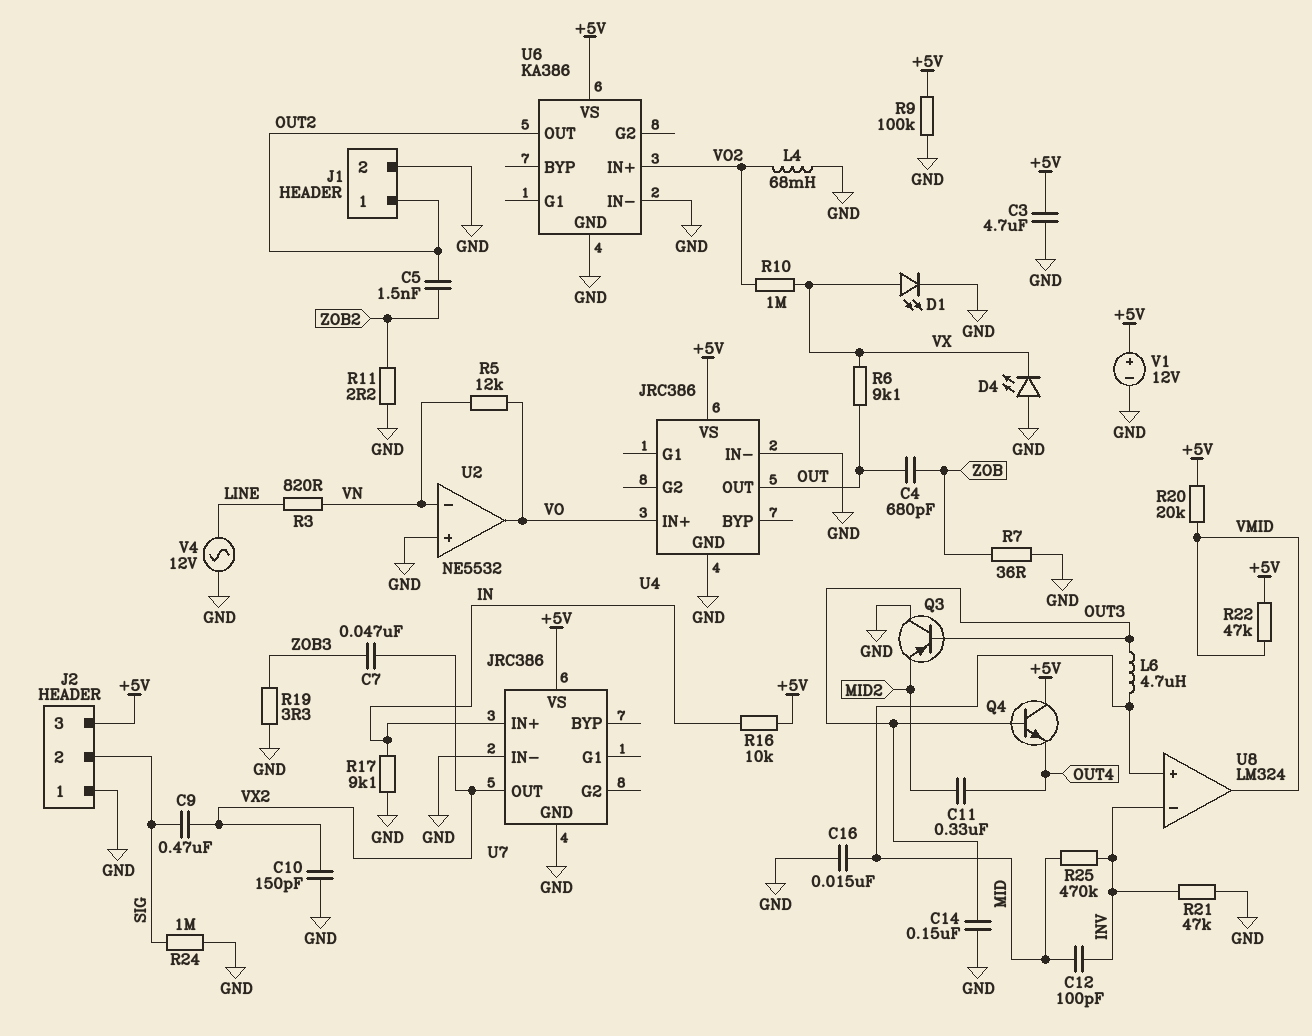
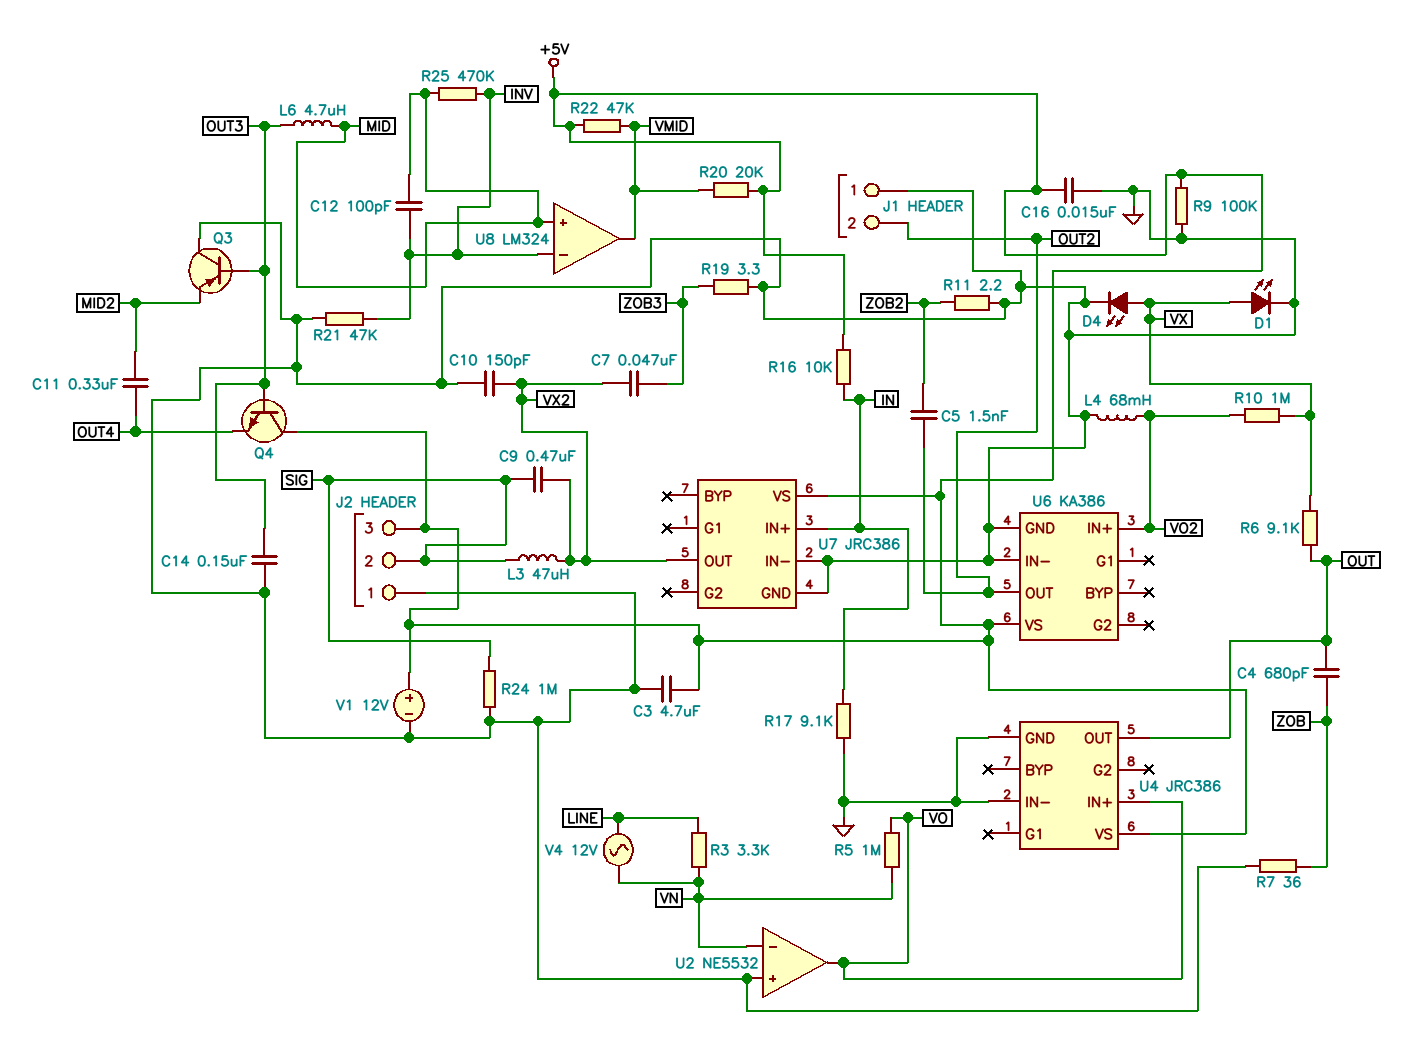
C16: 15nF (GND, MID) -> 15nF (+5V, GND)
D4: LED (A GND, K VX) -> LED (A VX, K GND)
J1 pin 1: OUT2 -> GND
J1 pin 2: GND -> OUT2
L3: none -> 47uH (SIG, VX2)
R3: 820 (LINE, VN) -> 3.3k (LINE, VN)
R5: 12k (VN, VO) -> 1M (VN, VO)
V4: AC 12V (GND, LINE) -> AC 12V (LINE, VN)

